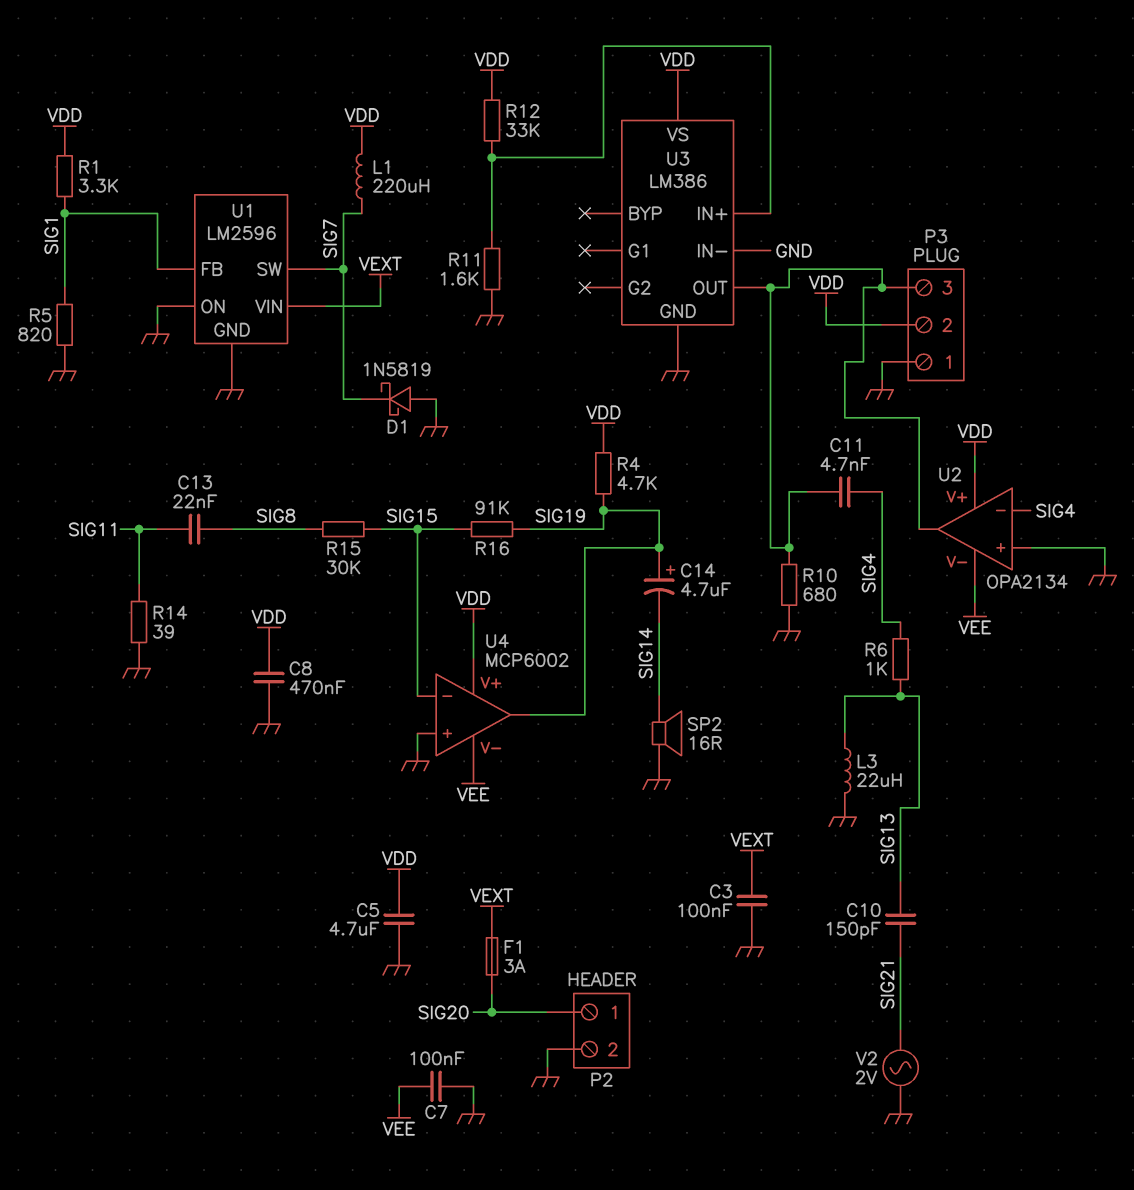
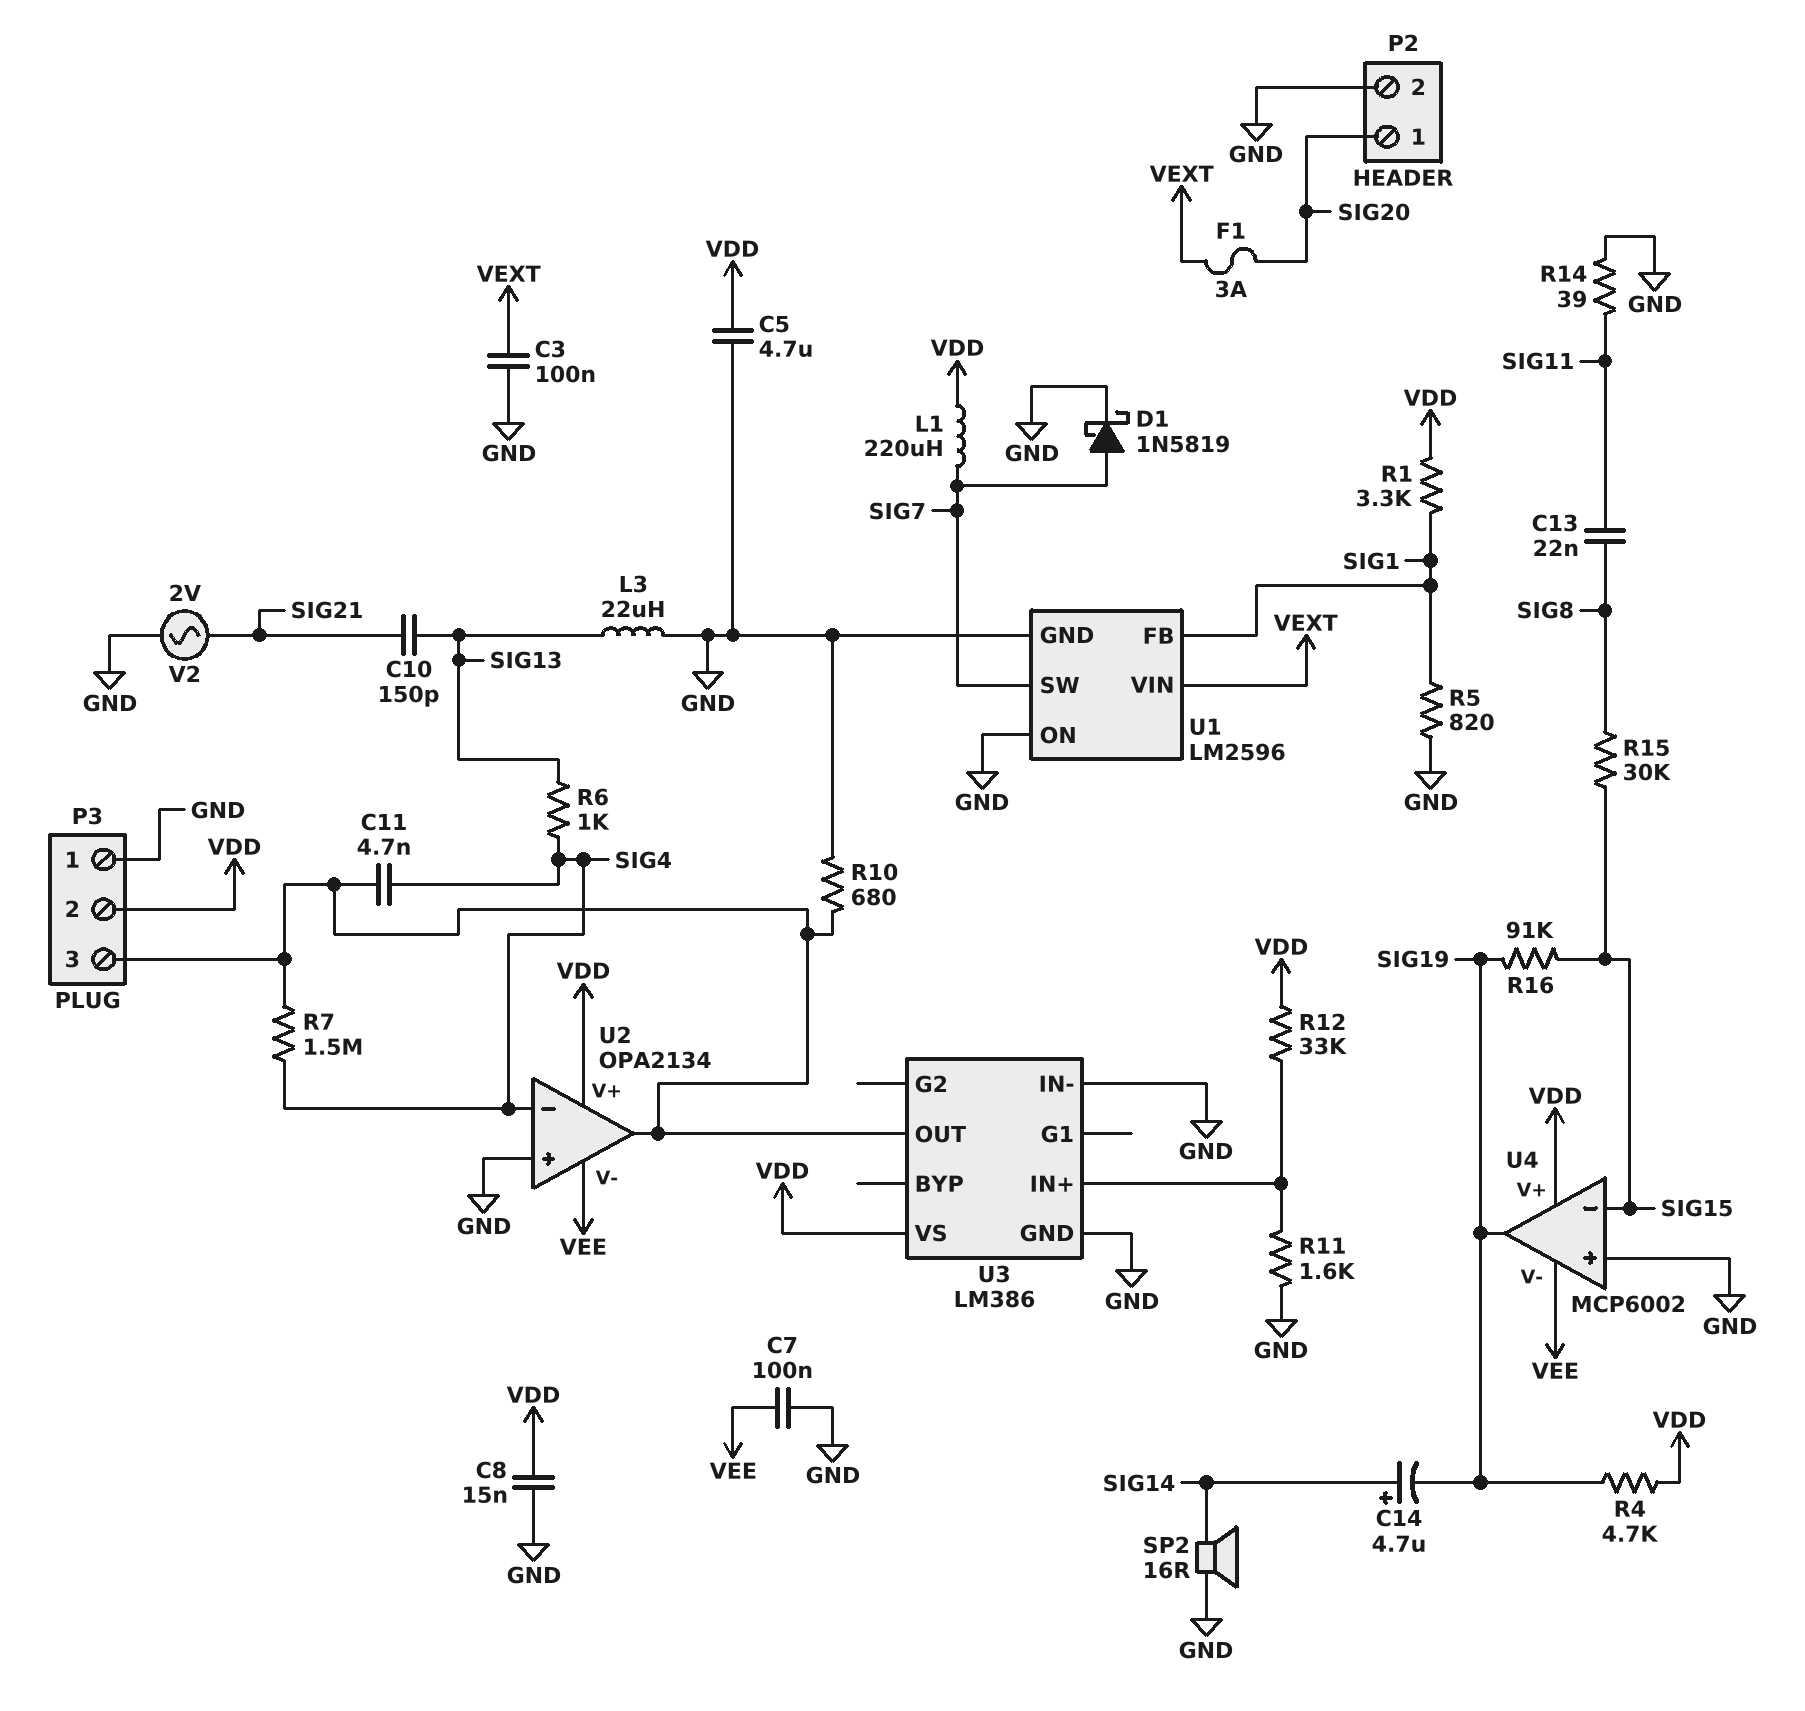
C8: 470nF (GND, VDD) -> 15nF (GND, VDD)
C14: 4.7uF (plus SIG19, minus SIG14) -> 4.7uF (plus SIG14, minus SIG19)
D1: schottky 1N5819 (A GND, K SIG7) -> schottky 1N5819 (A SIG7, K GND)
R7: none -> 1.5M (P3/3, SIG4)

